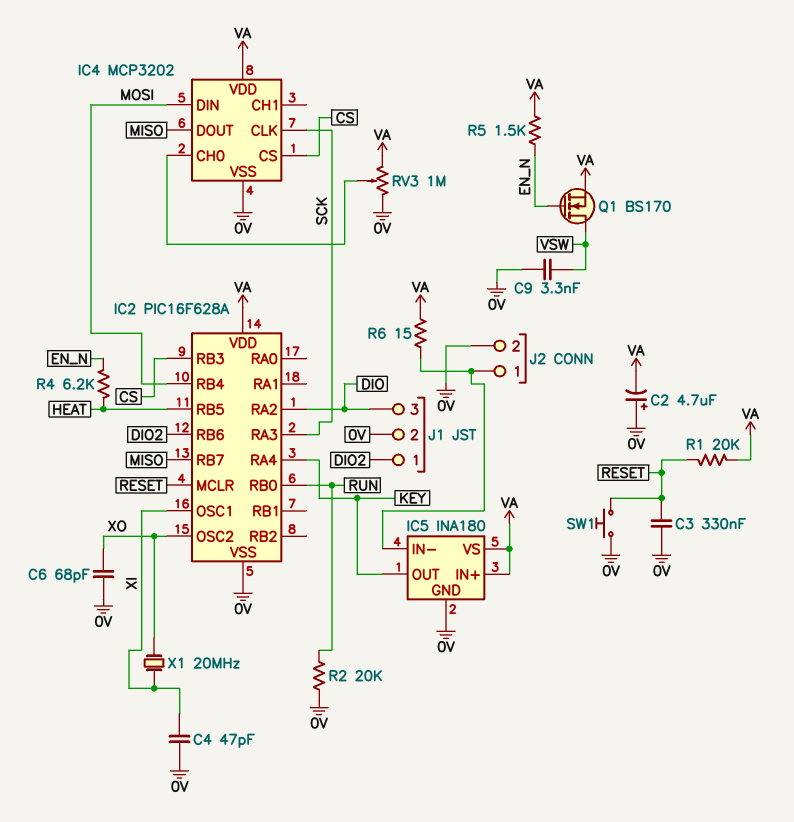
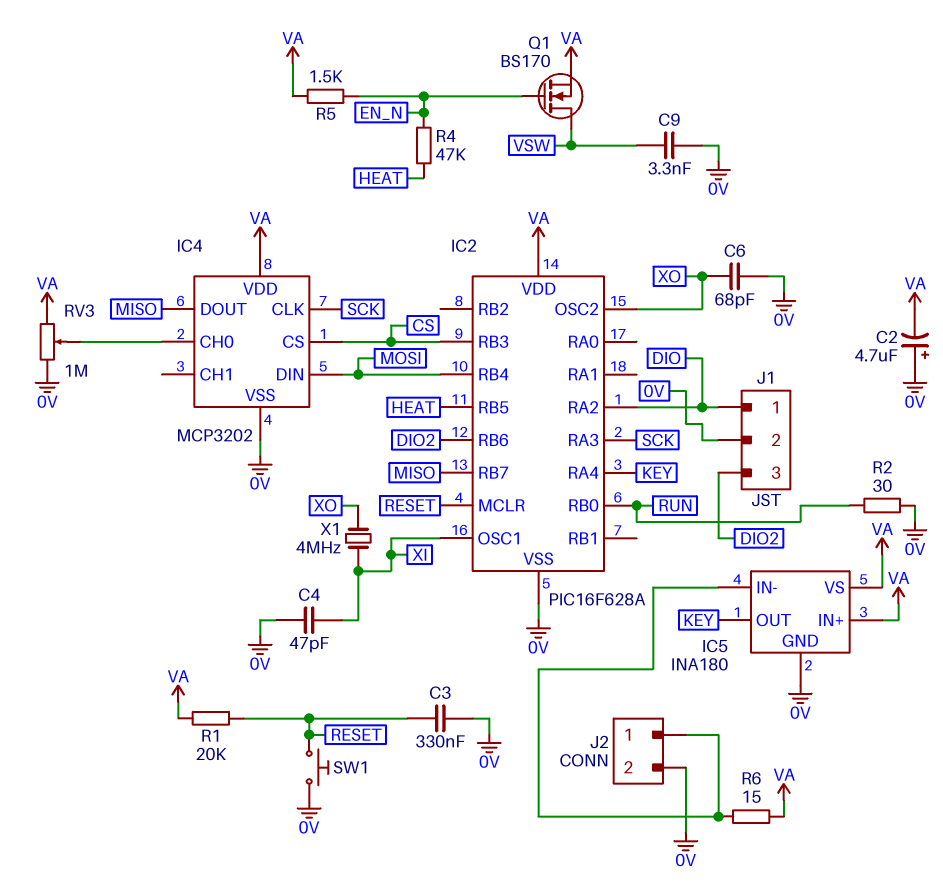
J1 pin 1: DIO2 -> DIO
J1 pin 3: DIO -> DIO2
R2: 20k (0V, RUN) -> 30 (0V, RUN)
R4: 6.2k (EN_N, HEAT) -> 47k (EN_N, HEAT)
X1: 20MHz (XI, XO) -> 4MHz (XI, XO)

